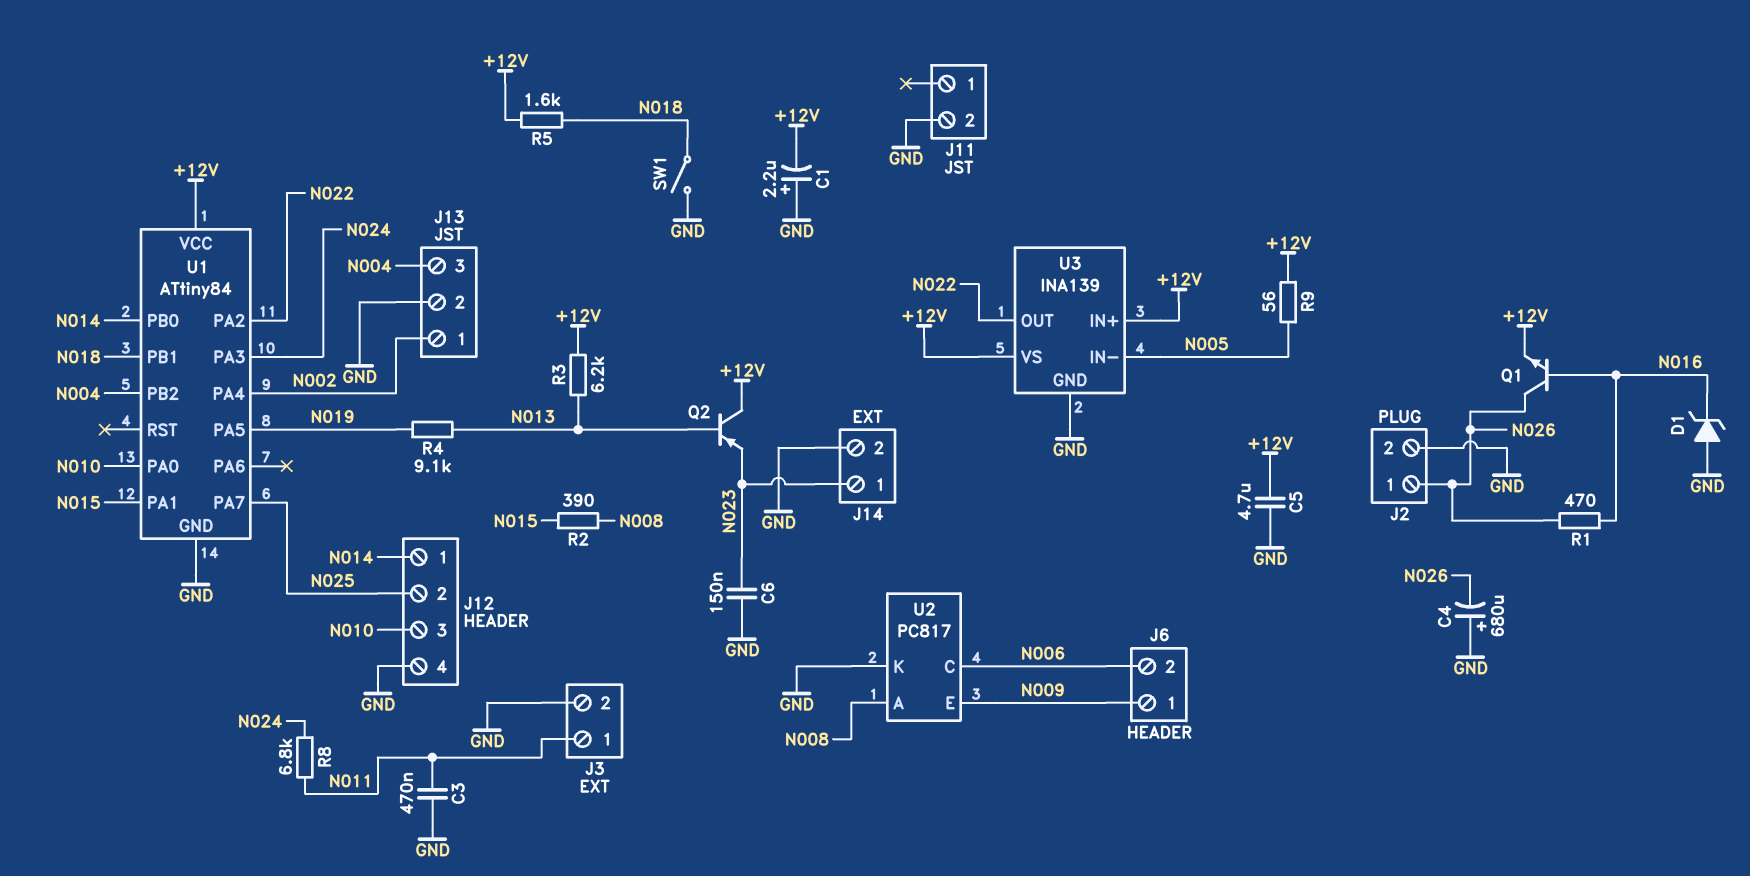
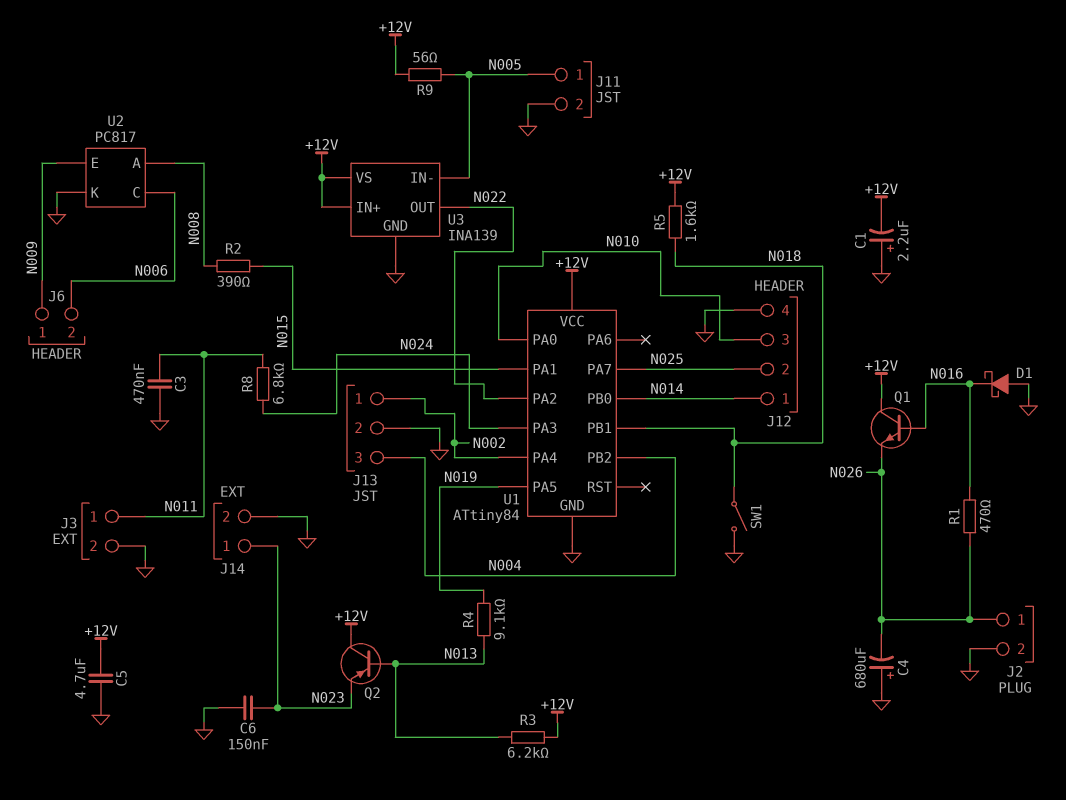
D1: zener (A GND, K N016) -> schottky (A GND, K N016)
J11 pin 1: none -> N005
Q1: NPN (B N016, C N026, E +12V) -> NPN (B N016, C +12V, E N026)

